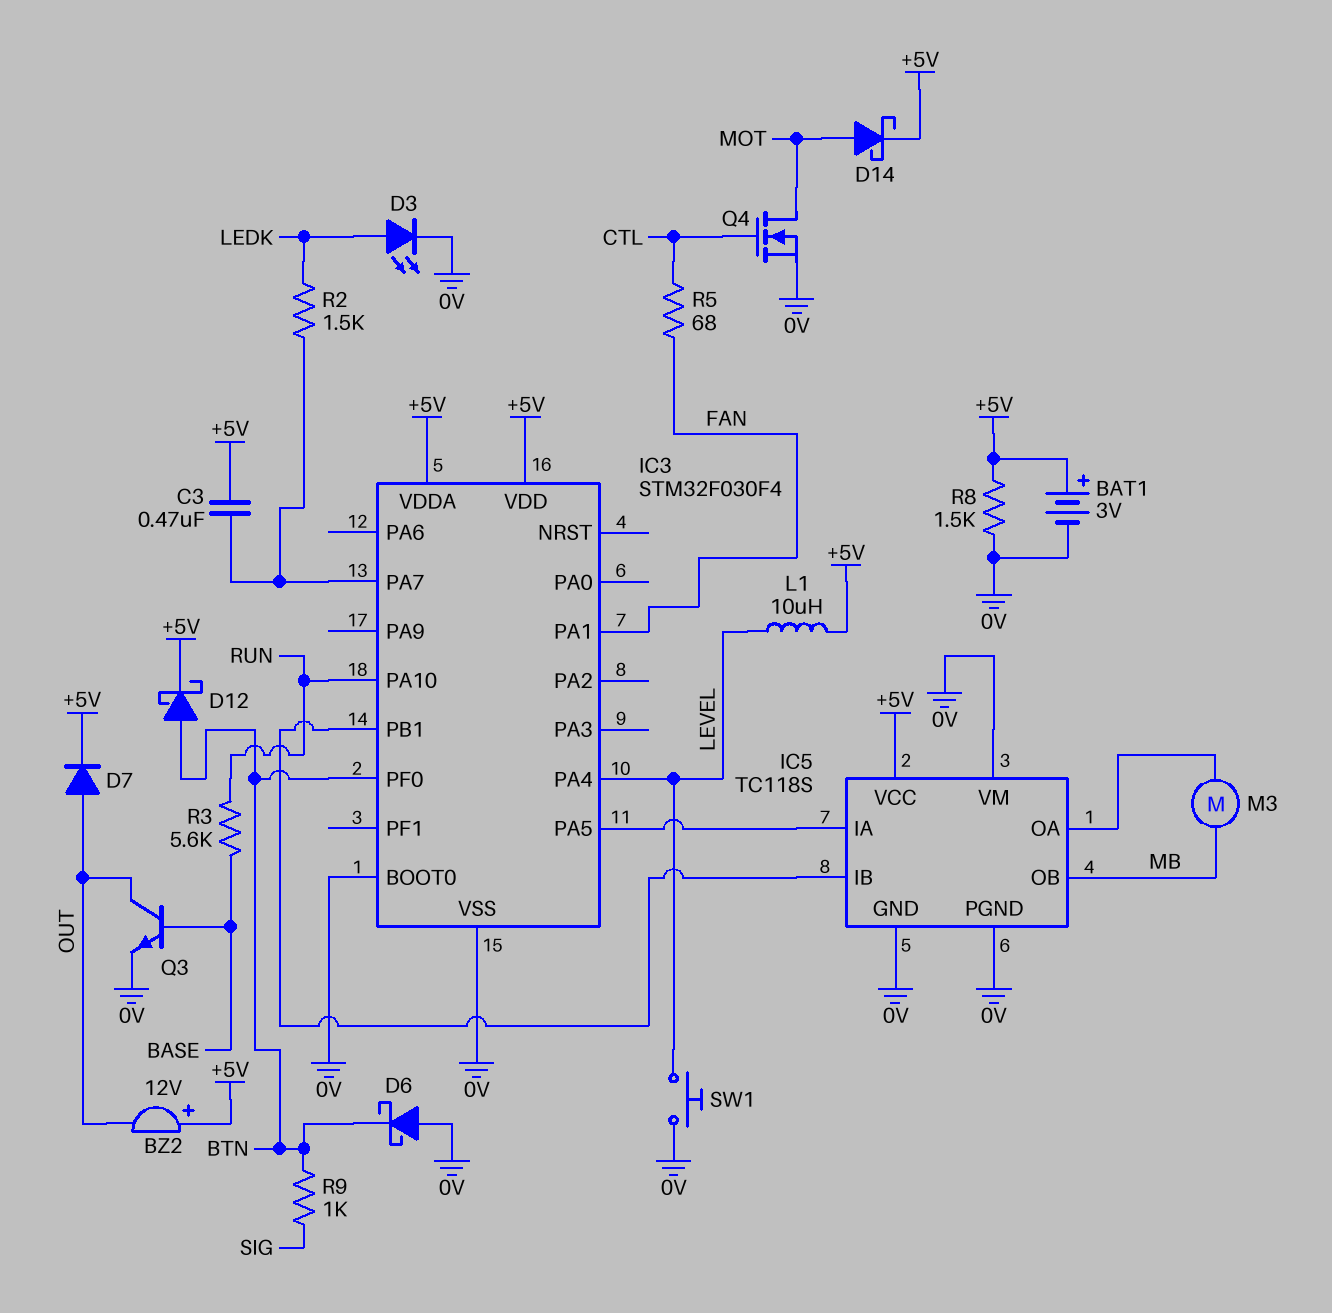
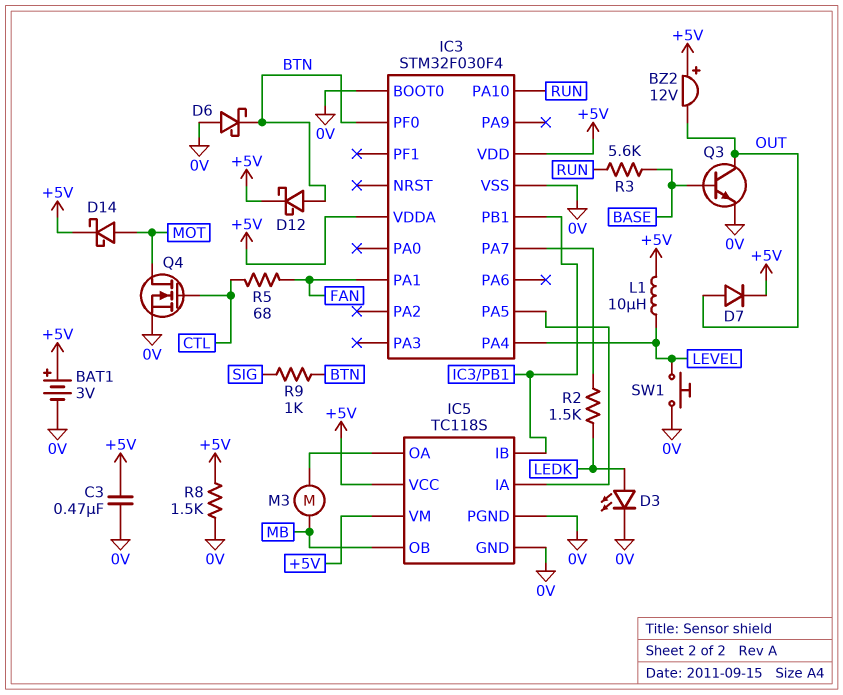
C3: 470nF (+5V, IC3/PA7) -> 470nF (+5V, 0V)
IC5 pin VM: 0V -> +5V

